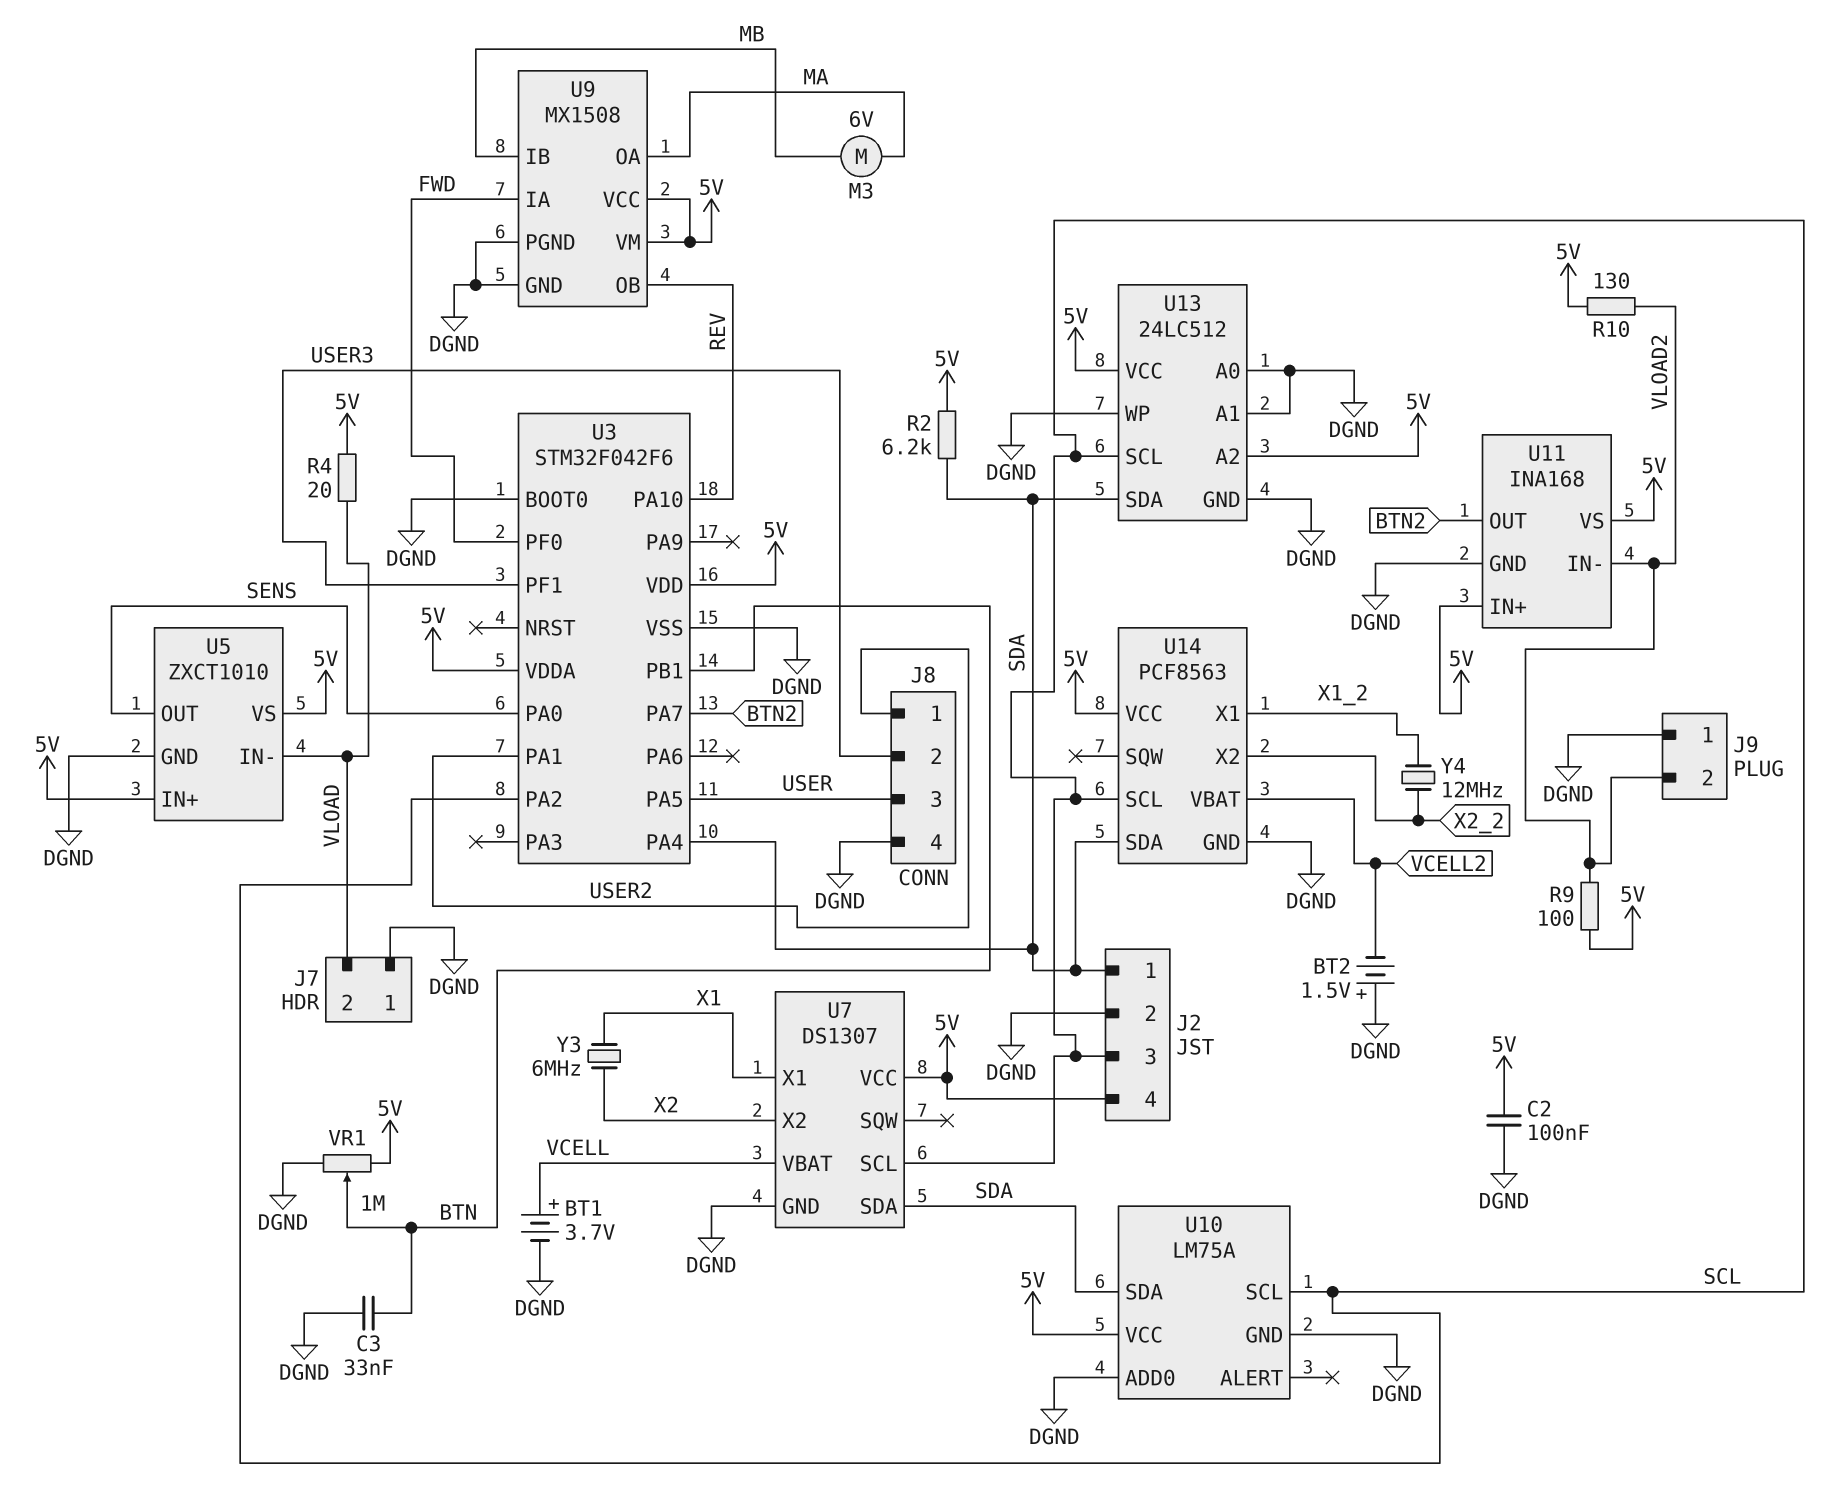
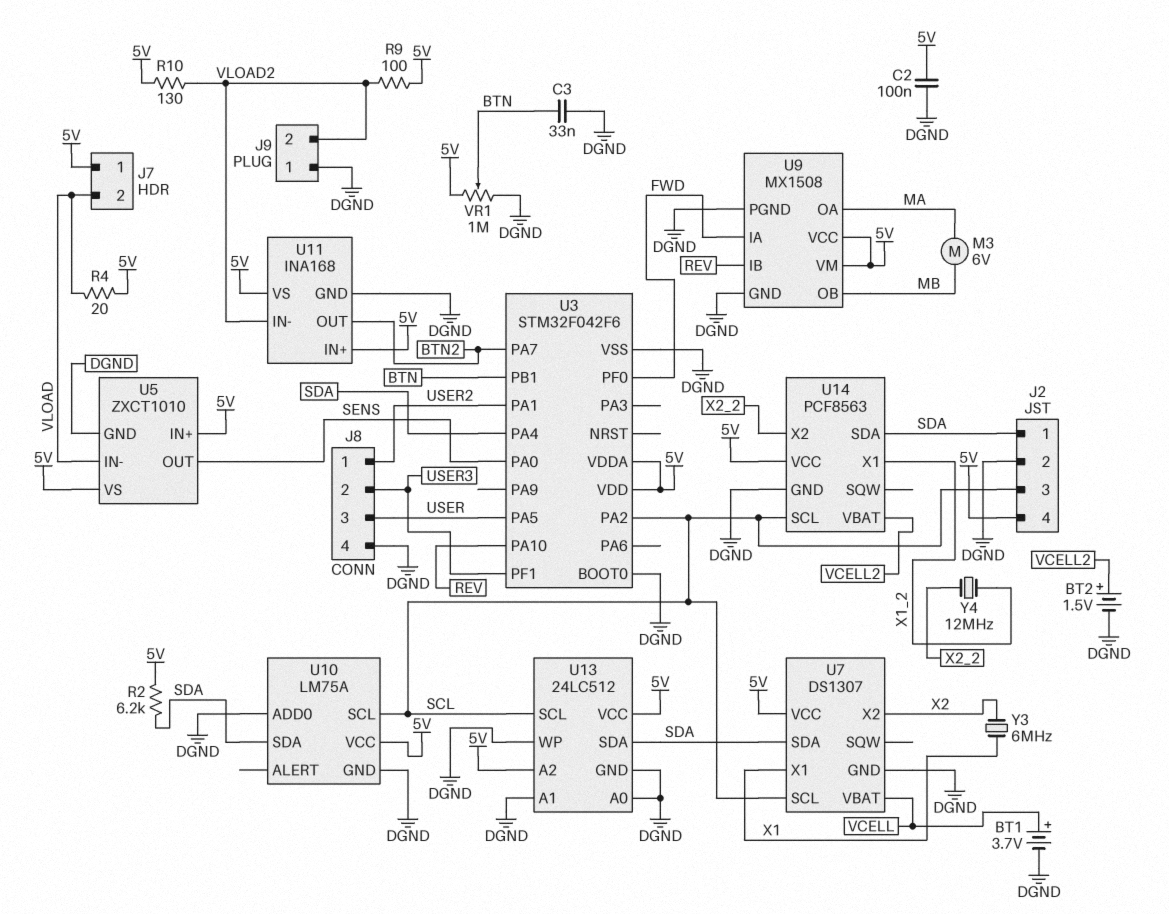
BT2: 1.5V (plus DGND, minus VCELL2) -> 1.5V (plus VCELL2, minus DGND)
J7 pin 1: DGND -> 5V
U9 pin IB: MB -> REV
U9 pin OB: REV -> MB

